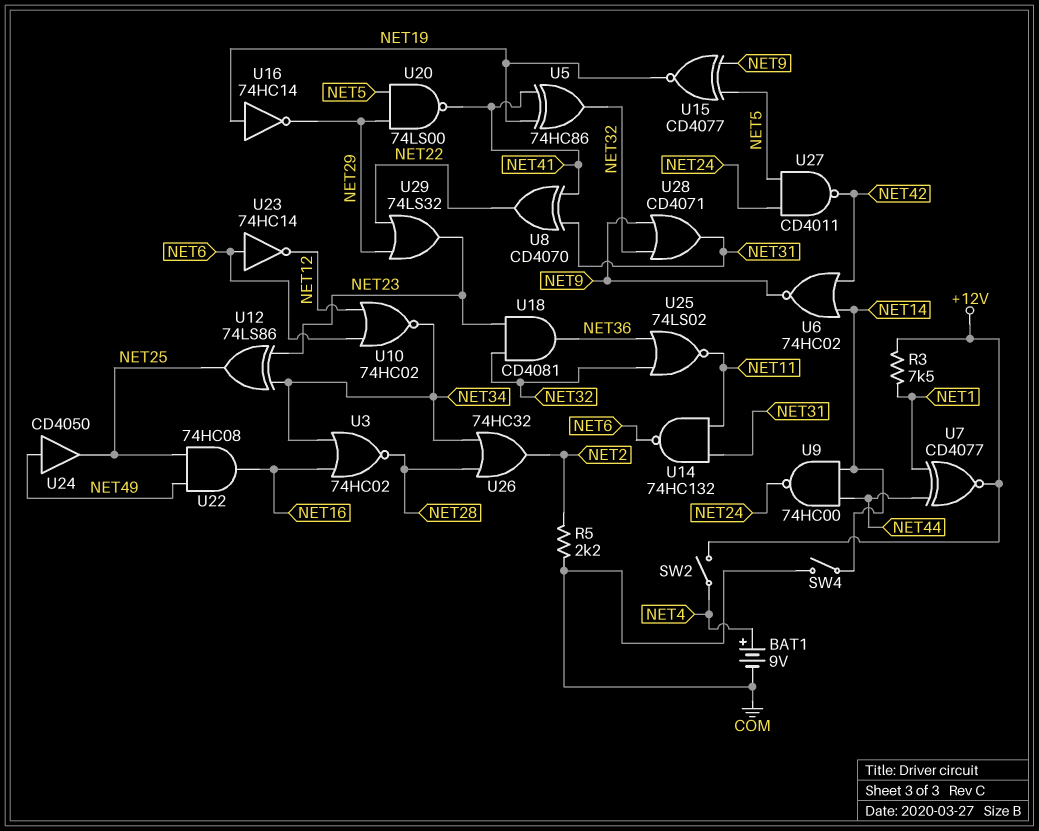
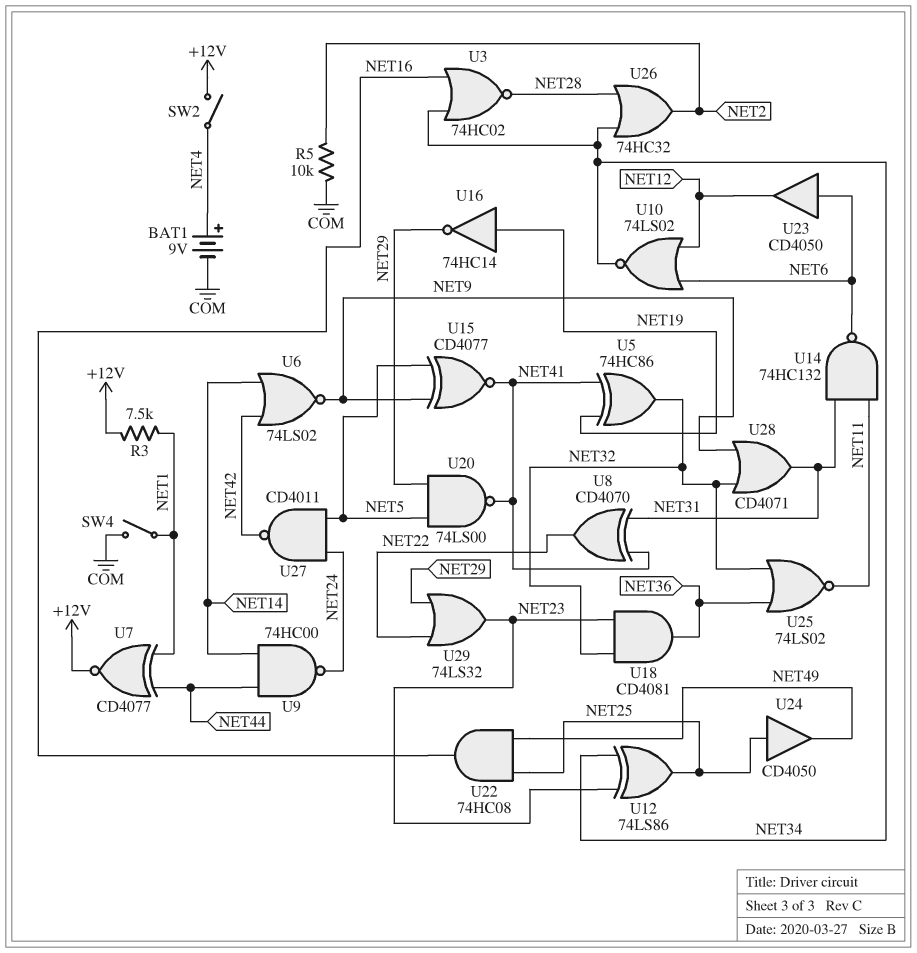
R5: 2.2k (COM, NET2) -> 10k (COM, NET2)
SW4: switch (COM, NET14) -> switch (COM, NET1)
U6: NOR 74HC02 (in NET14, in NET42, out NET9) -> NOR 74LS02 (in NET14, in NET42, out NET9)
U10: NOR 74HC02 (in NET6, in NET12, out NET34) -> NOR 74LS02 (in NET6, in NET12, out NET34)
U15: XNOR CD4077 (in NET5, in NET9, out NET19) -> XNOR CD4077 (in NET5, in NET9, out NET41)
U23: NOT 74HC14 (in NET6, out NET12) -> buffer CD4050 (in NET6, out NET12)
U24: buffer CD4050 (in NET49, out NET25) -> buffer CD4050 (in NET25, out NET49)

